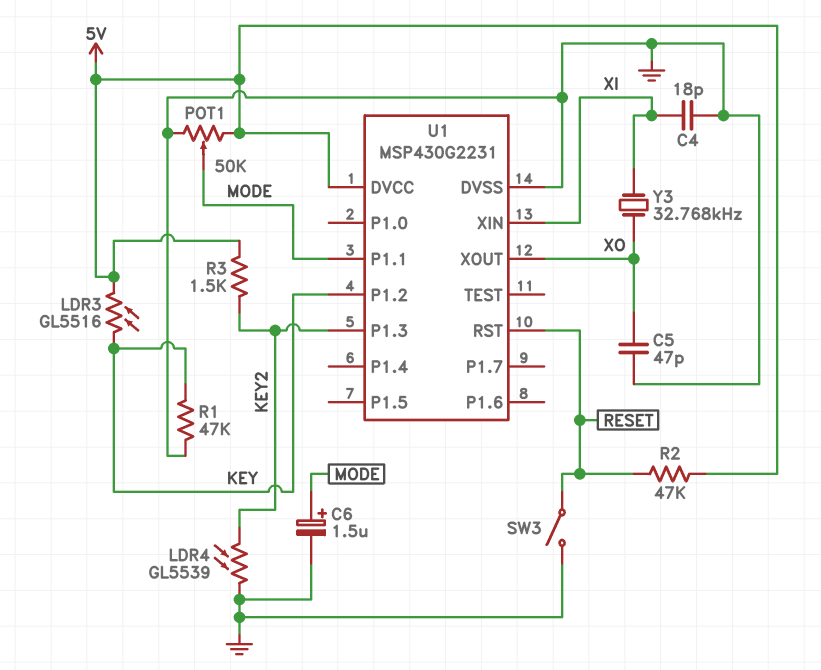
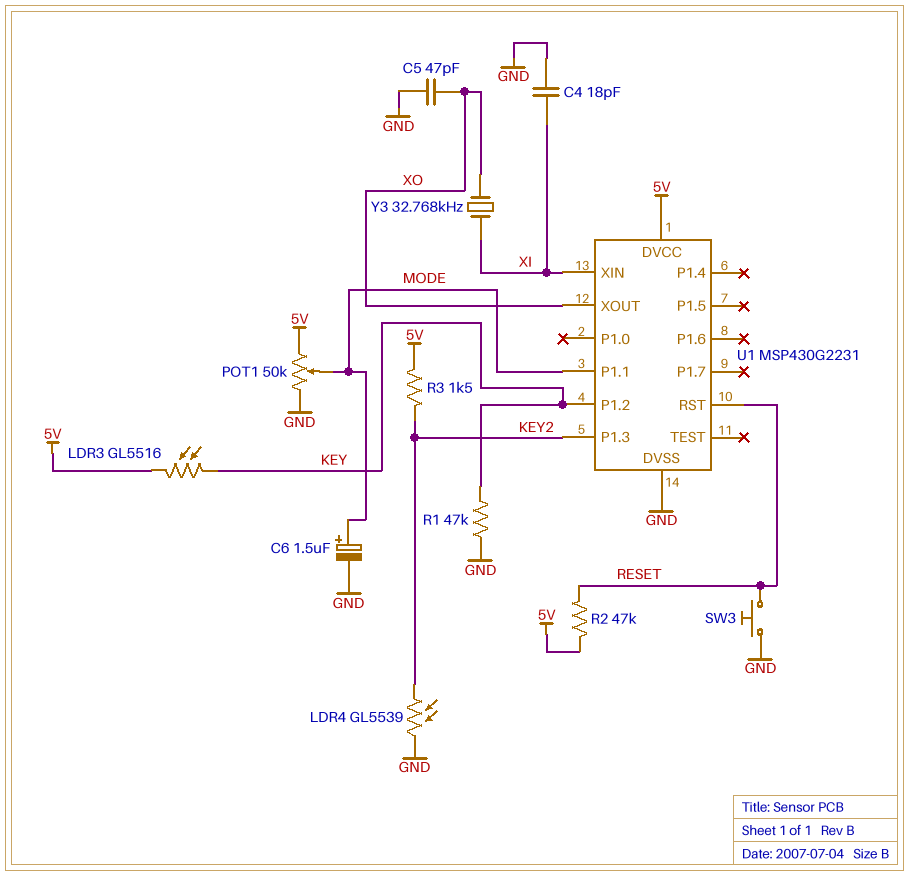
SW3: switch (GND, RESET) -> button (GND, RESET)

